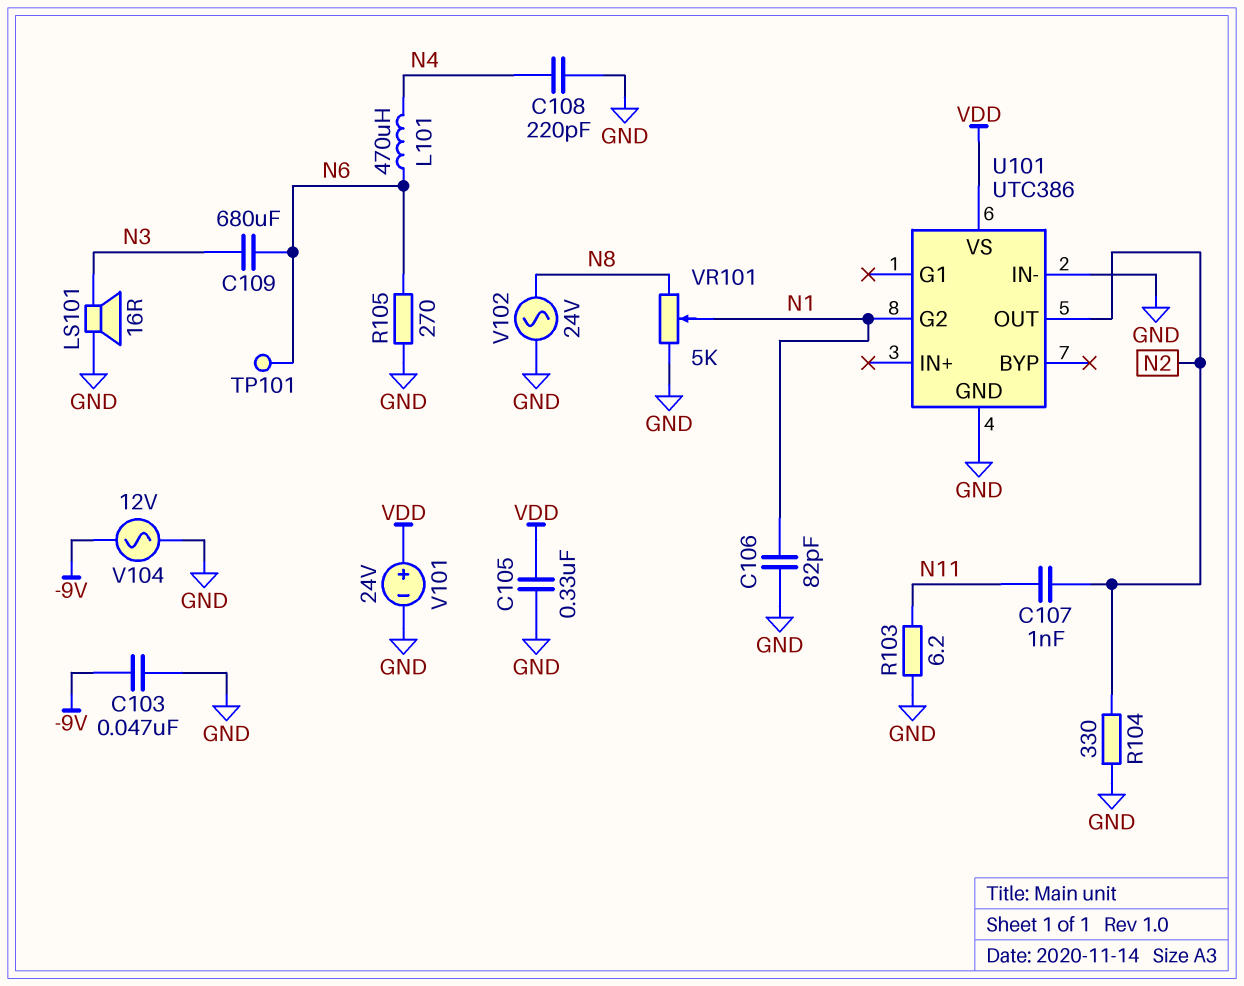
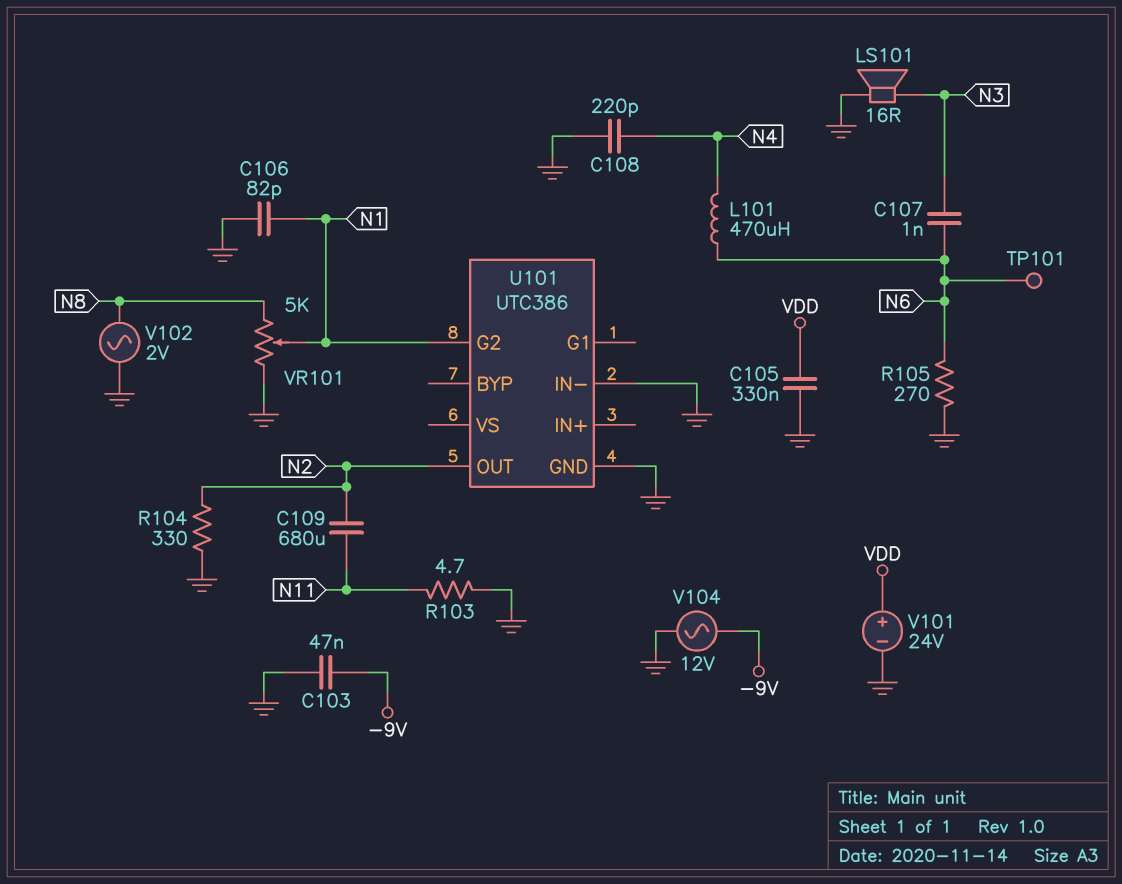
C107: 1nF (N2, N11) -> 1nF (N3, N6)
C109: 680uF (N3, N6) -> 680uF (N2, N11)
R103: 6.2 (GND, N11) -> 4.7 (GND, N11)
U101 pin VS: VDD -> none
V102: AC 24V (GND, N8) -> AC 2V (GND, N8)

